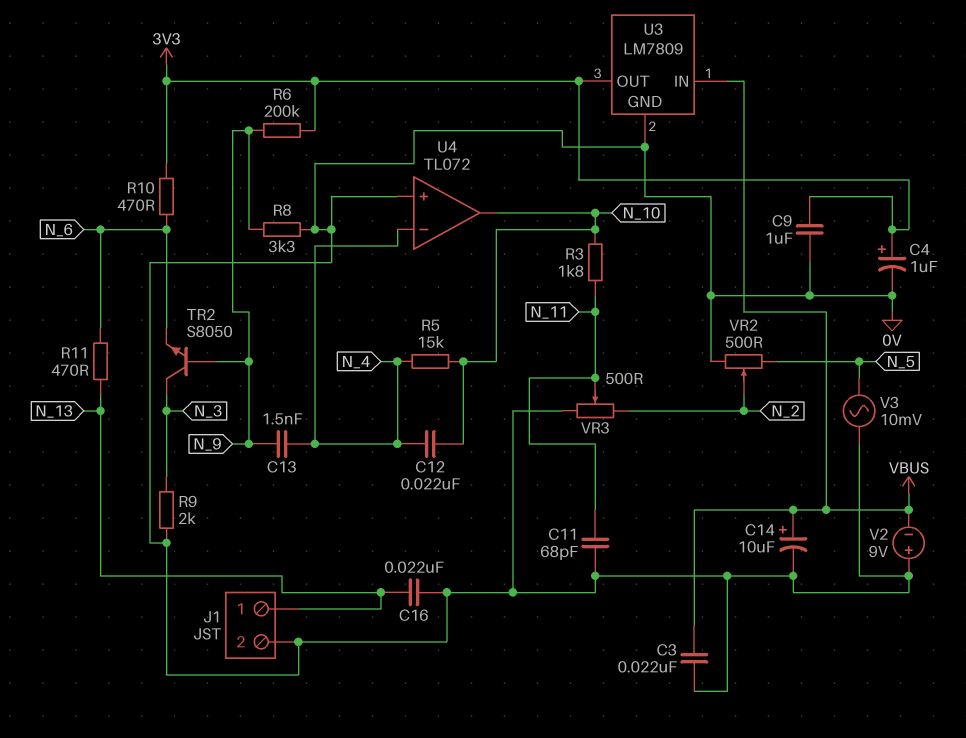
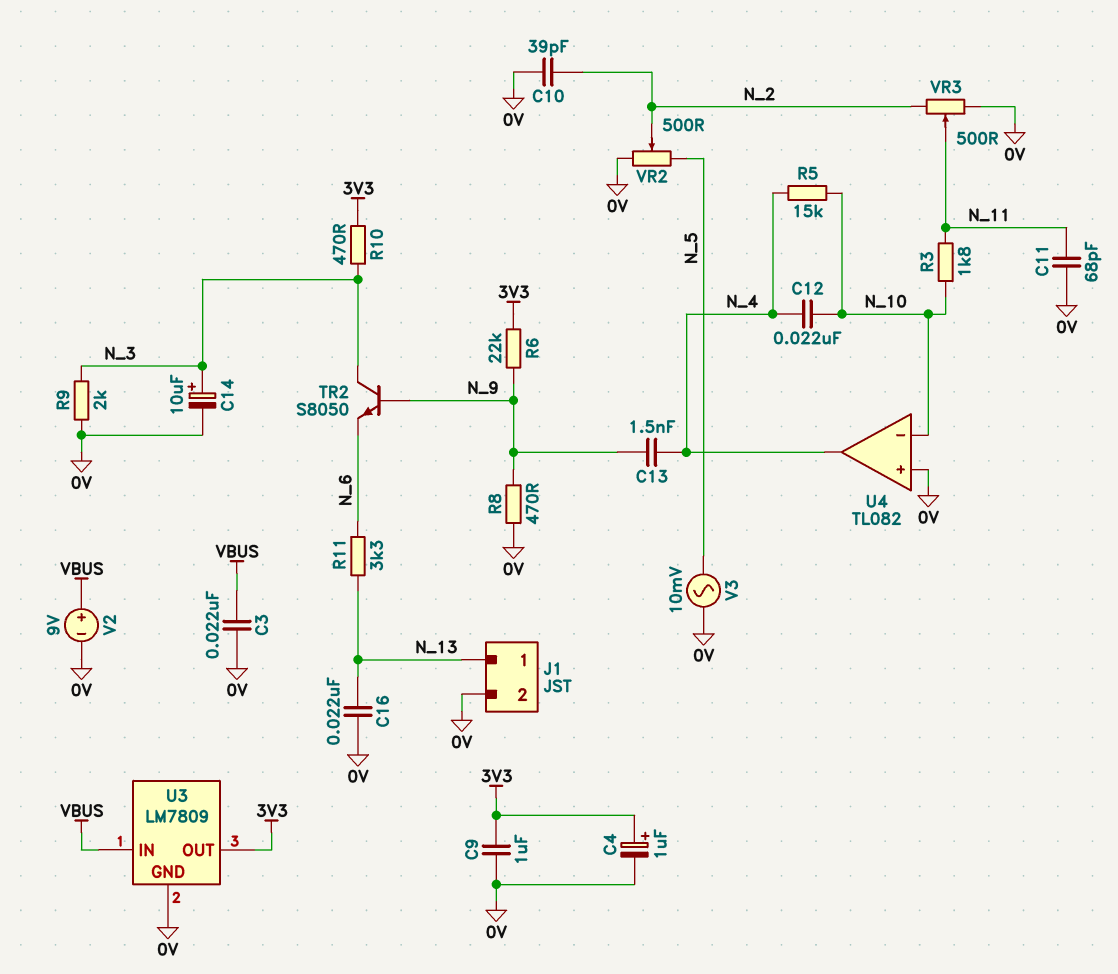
C10: none -> 39pF (0V, N_2)
C14: 10uF (plus VBUS, minus 0V) -> 10uF (plus N_3, minus 0V)
R6: 200k (3V3, N_9) -> 22k (3V3, N_9)
R8: 3.3k (0V, N_9) -> 470 (0V, N_9)
R10: 470 (3V3, N_6) -> 470 (3V3, N_3)
R11: 470 (N_6, N_13) -> 3.3k (N_6, N_13)
U4: TL072 -> TL082
U4 pin in-: N_4 -> N_10
U4 pin out: N_10 -> N_4
V2: 9V (plus 0V, minus VBUS) -> 9V (plus VBUS, minus 0V)

